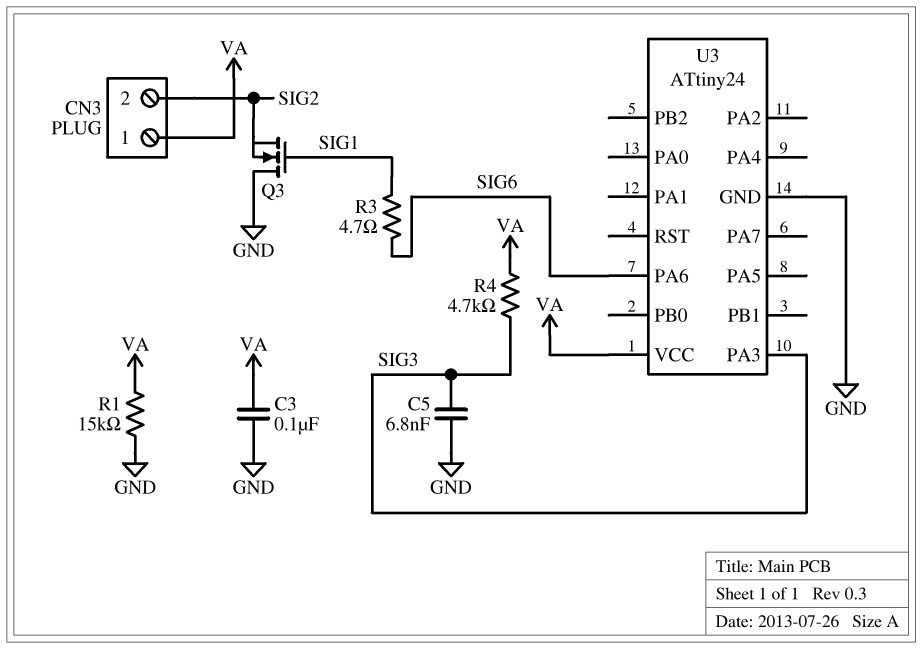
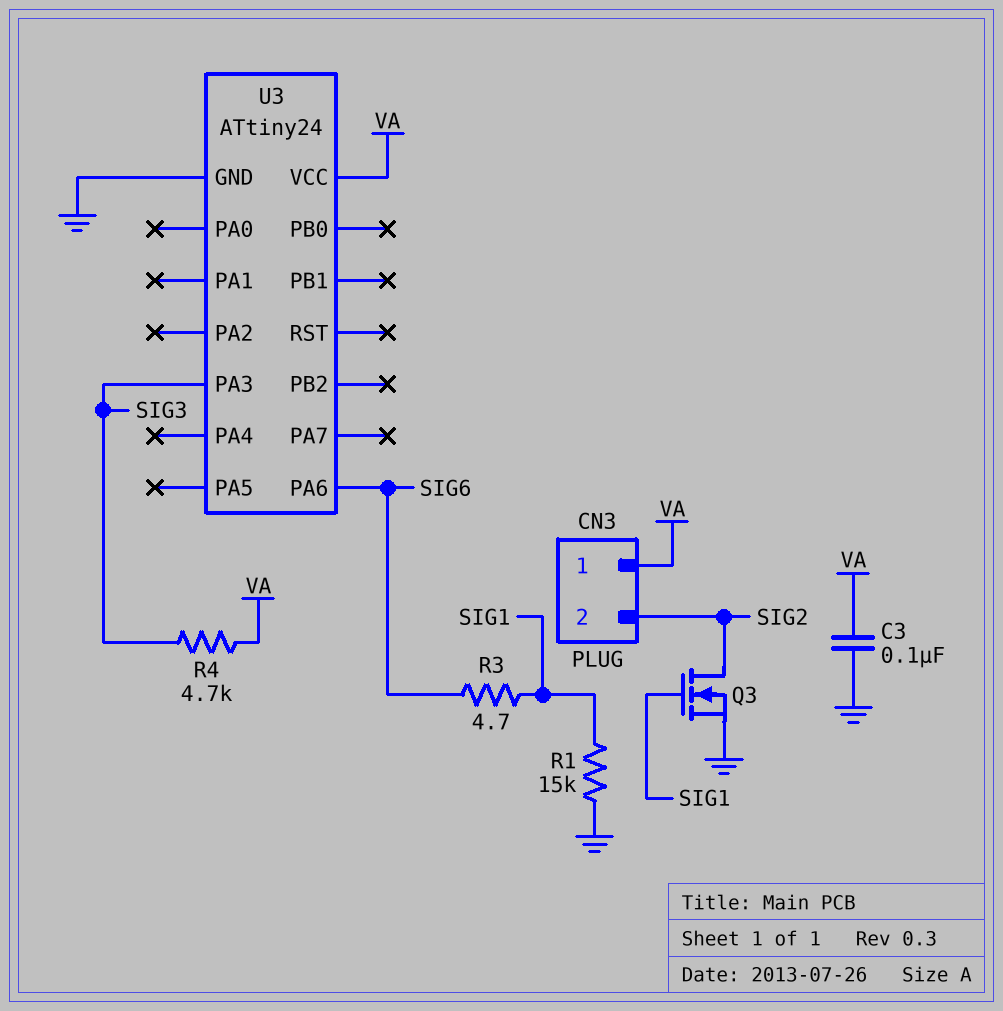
C5: 6.8nF (GND, SIG3) -> none
Q3: NMOS (G SIG1, D GND, S SIG2) -> NMOS (G SIG1, D SIG2, S GND)
R1: 15k (GND, VA) -> 15k (GND, SIG1)

